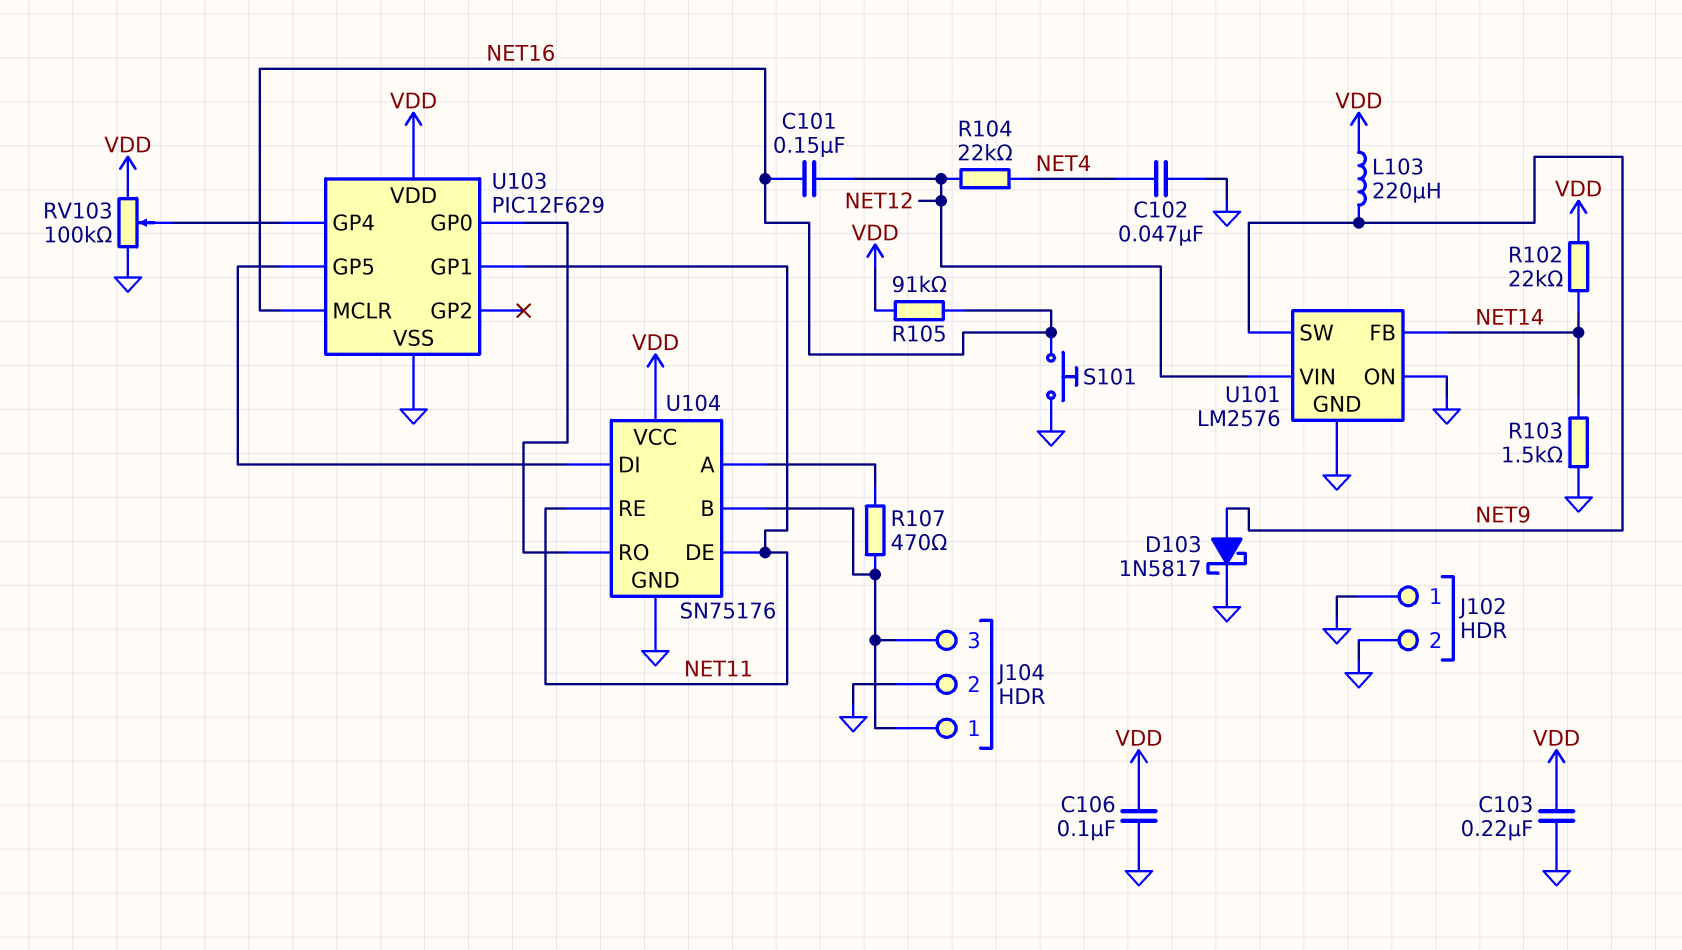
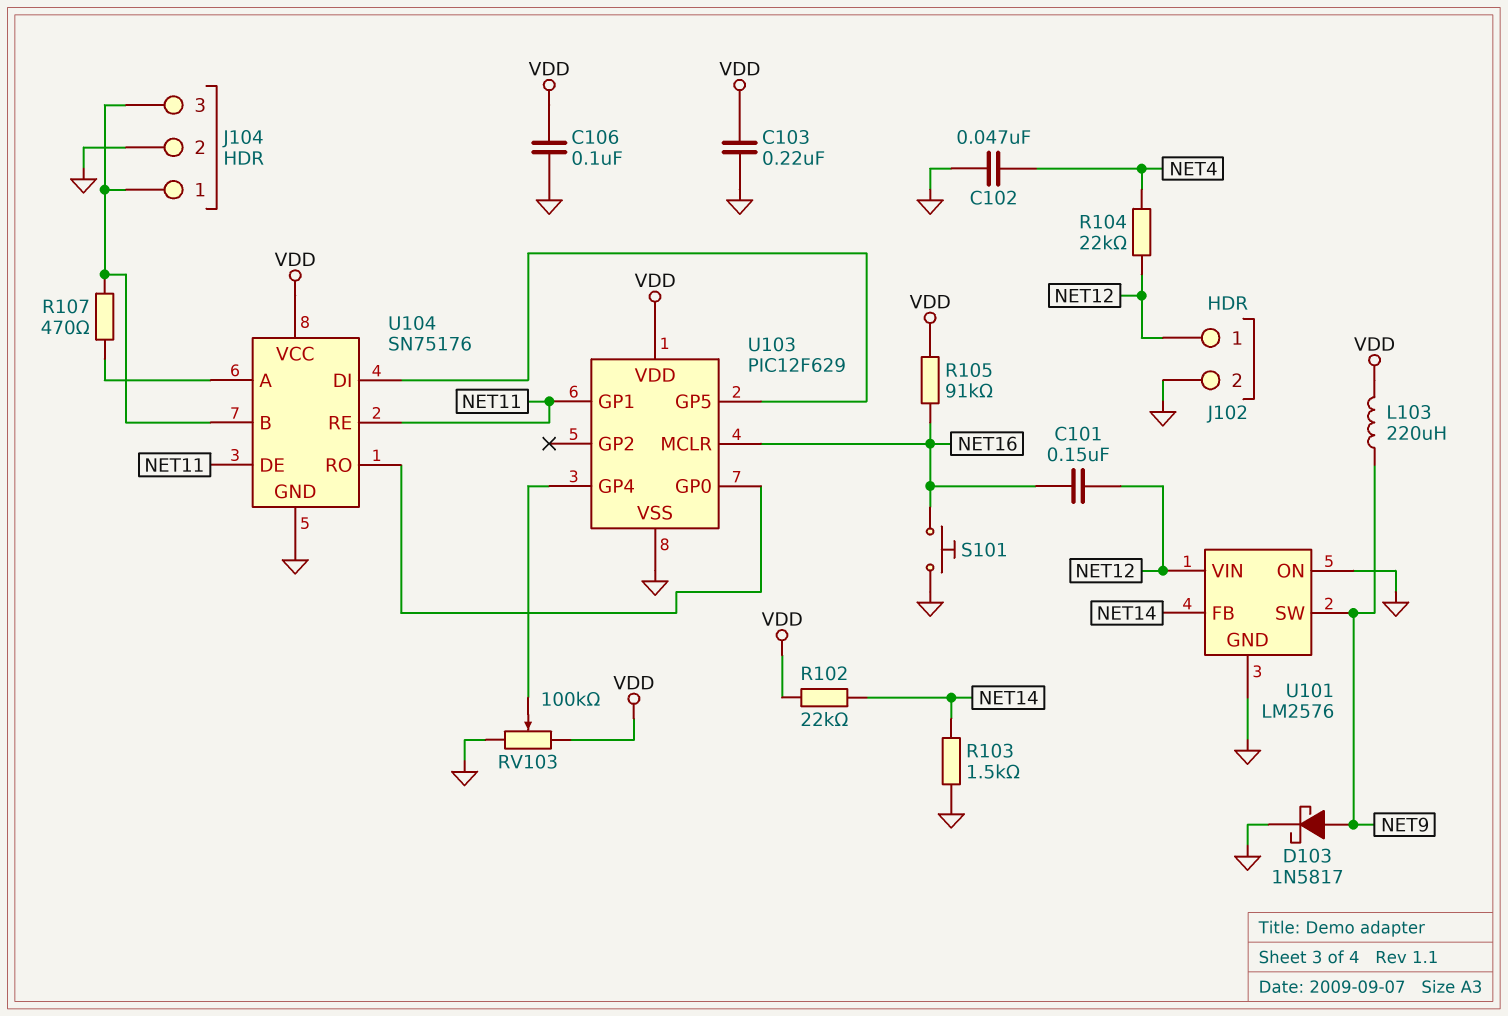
J102 pin 1: GND -> NET12

